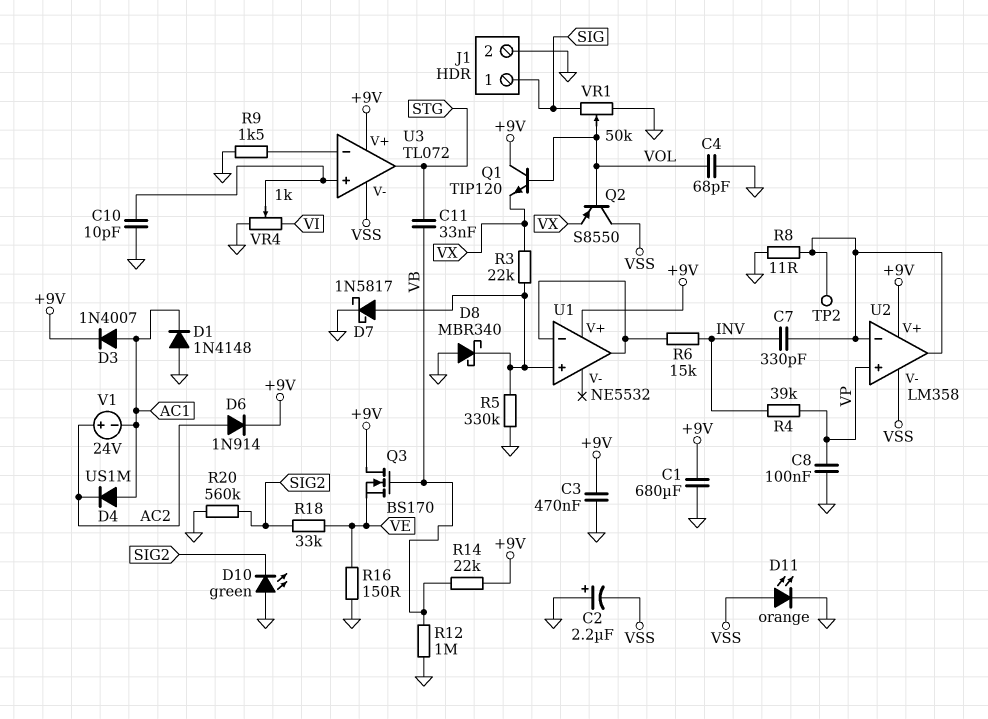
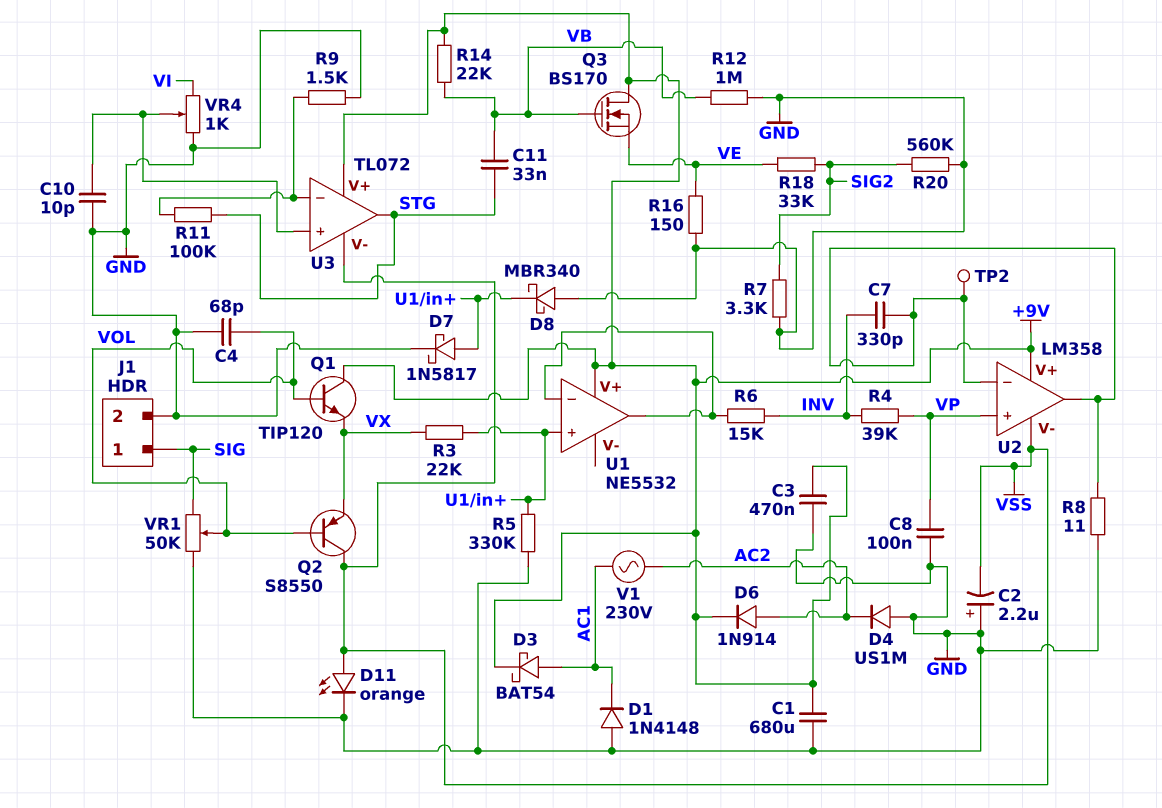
D3: diode 1N4007 (A AC1, K +9V) -> schottky BAT54 (A AC1, K +9V)
D4: diode US1M (A AC1, K AC2) -> diode US1M (A GND, K AC2)
D10: LED green (A GND, K SIG2) -> none
R7: none -> 3.3k (GND, SIG2)
R11: none -> 100k (STG, U3/in-)
V1: 24V (plus AC2, minus AC1) -> AC 230V (AC1, AC2)

